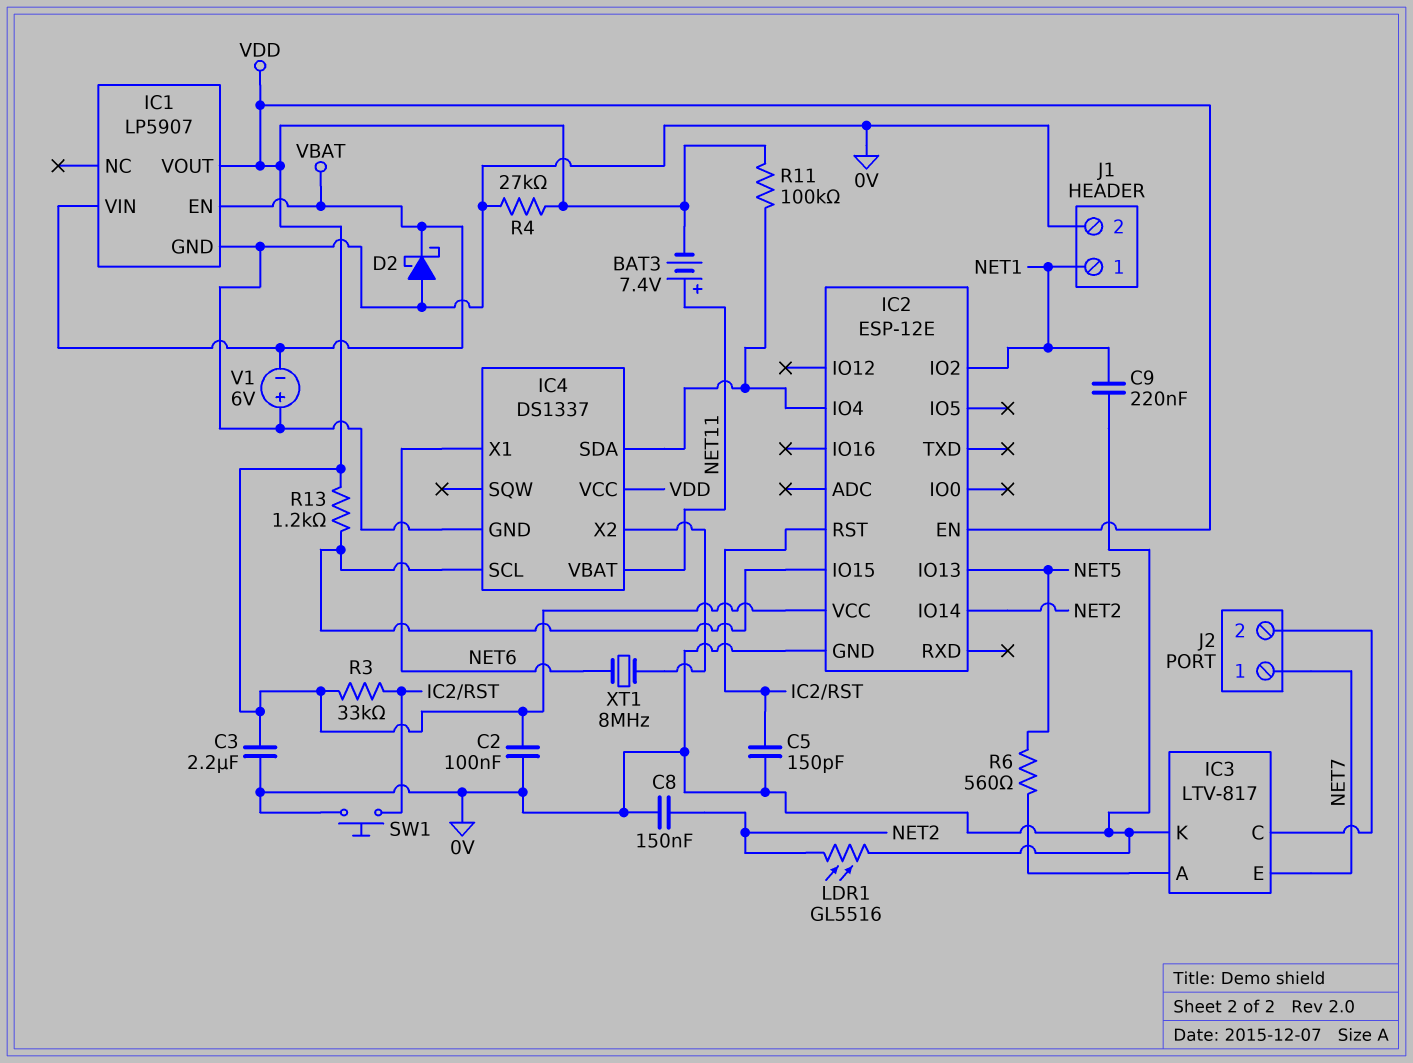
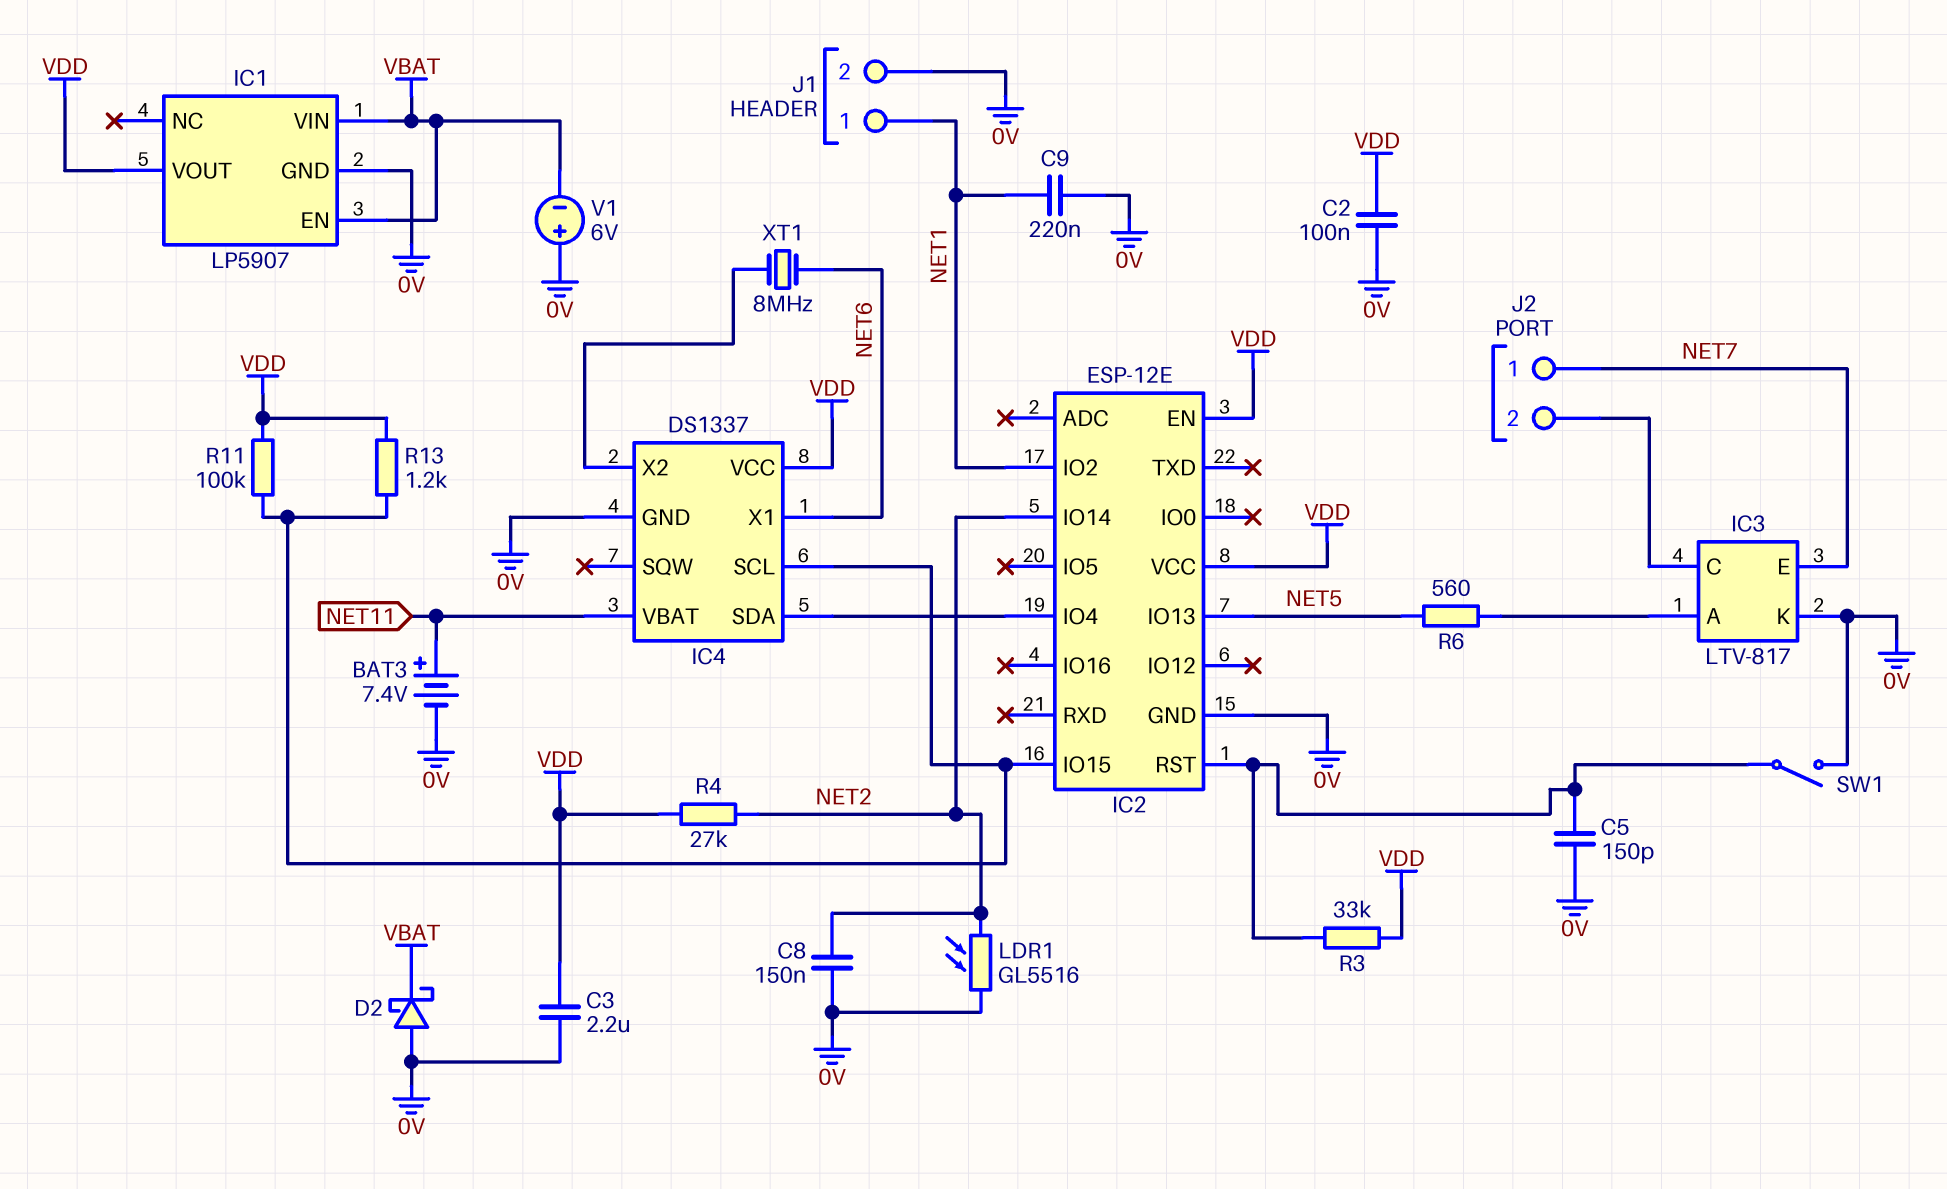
BAT3: 7.4V (plus NET11, minus VDD) -> 7.4V (plus NET11, minus 0V)
R4: 27k (0V, VDD) -> 27k (NET2, VDD)
R11: 100k (IC2/IO4, VDD) -> 100k (IC2/IO15, VDD)
SW1: button (0V, IC2/RST) -> switch (0V, IC2/RST)

